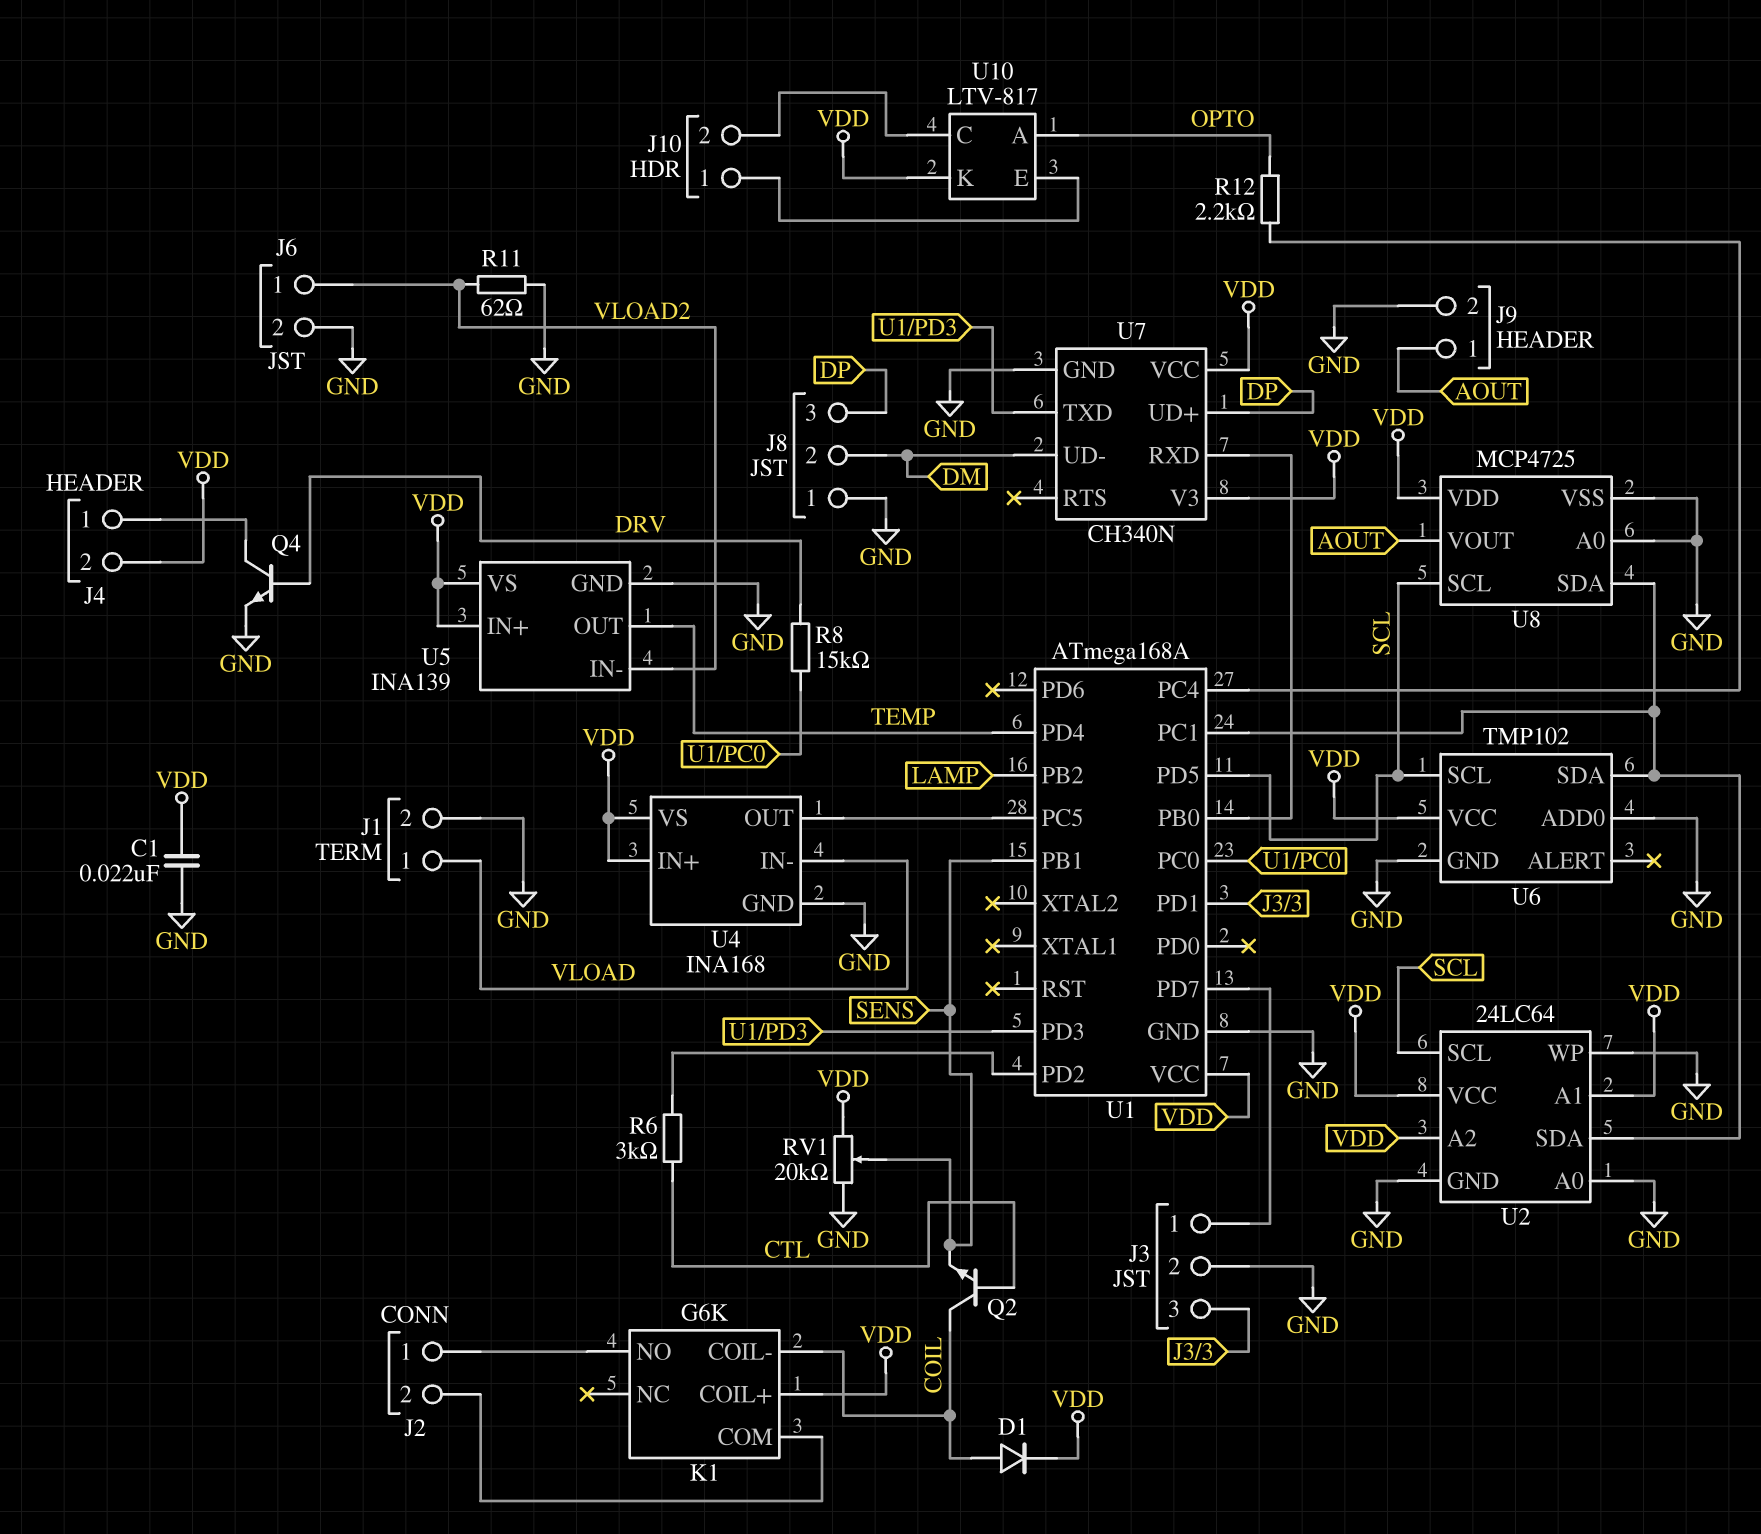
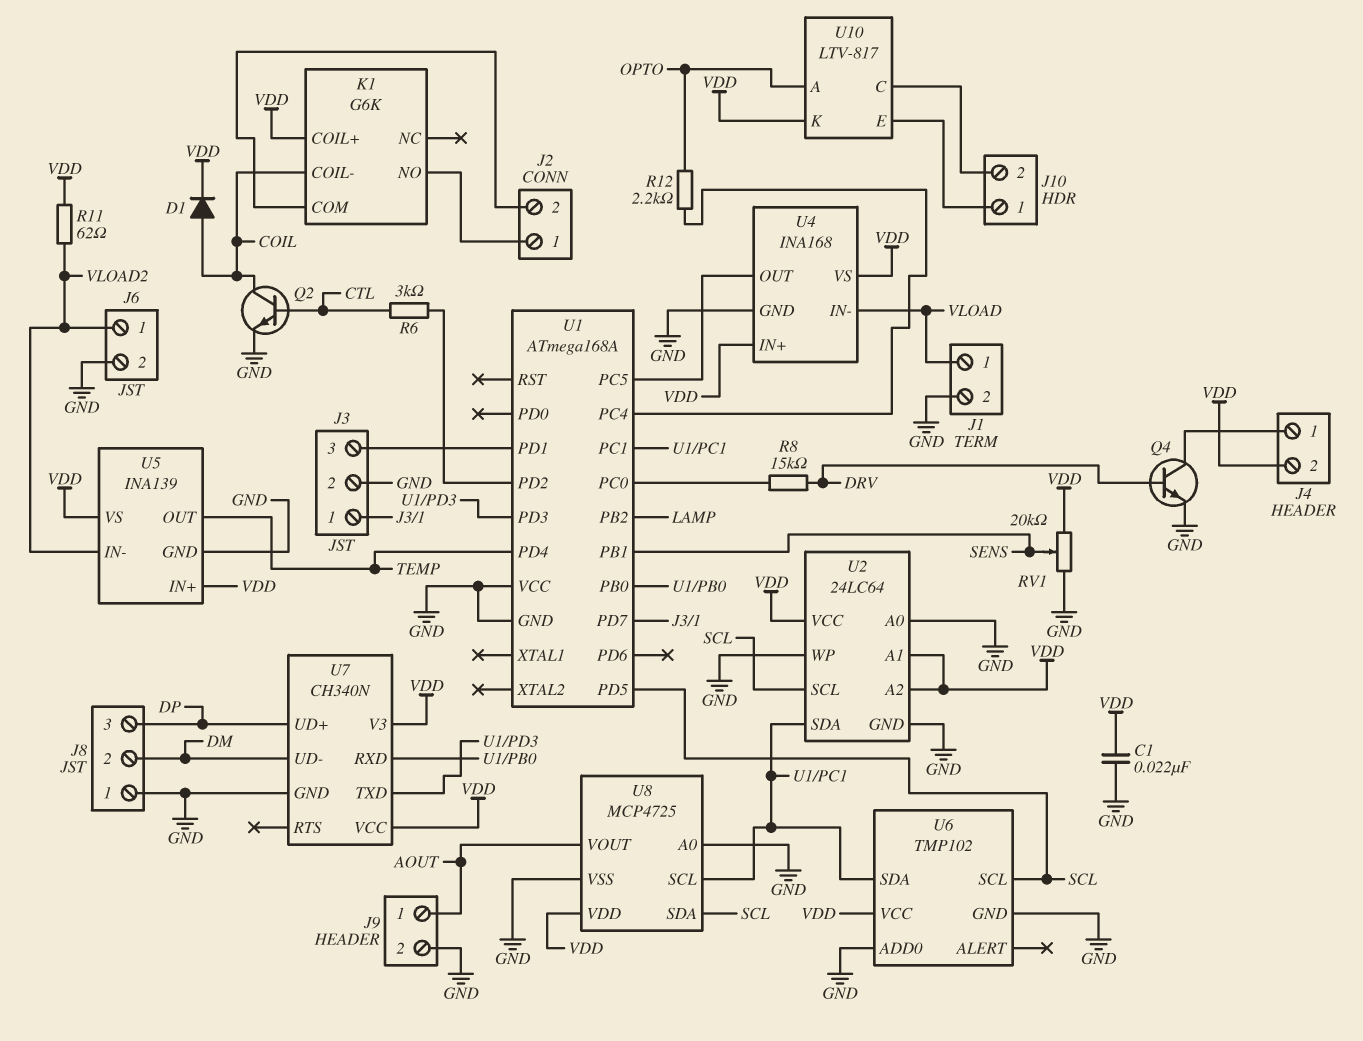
Q2: NPN (B CTL, C COIL, E SENS) -> NPN (B CTL, C COIL, E GND)
R11: 62 (GND, VLOAD2) -> 62 (VDD, VLOAD2)
U1 pin VCC: VDD -> GND
U8 pin SCL: SCL -> U1/PC1
U8 pin SDA: U1/PC1 -> SCL

